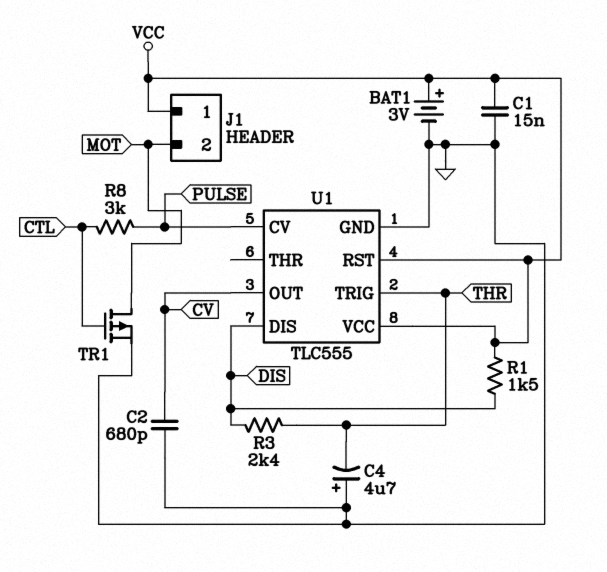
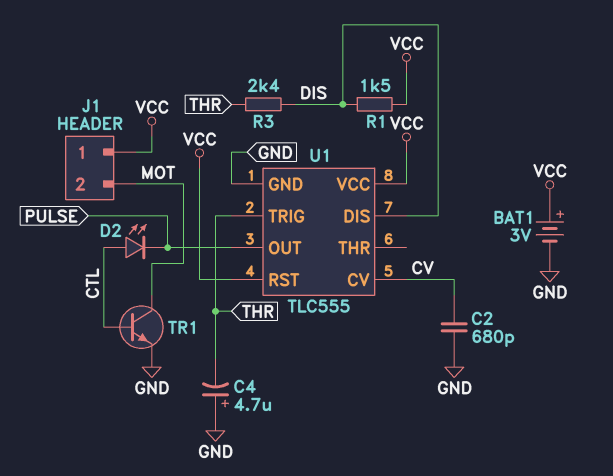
C1: 15nF (GND, VCC) -> none
D2: none -> LED (A CTL, K PULSE)
R8: 3k (CTL, PULSE) -> none
TR1: PMOS (G CTL, D MOT, S GND) -> NPN (B CTL, C MOT, E GND)
U1 pin CV: PULSE -> CV
U1 pin OUT: CV -> PULSE

